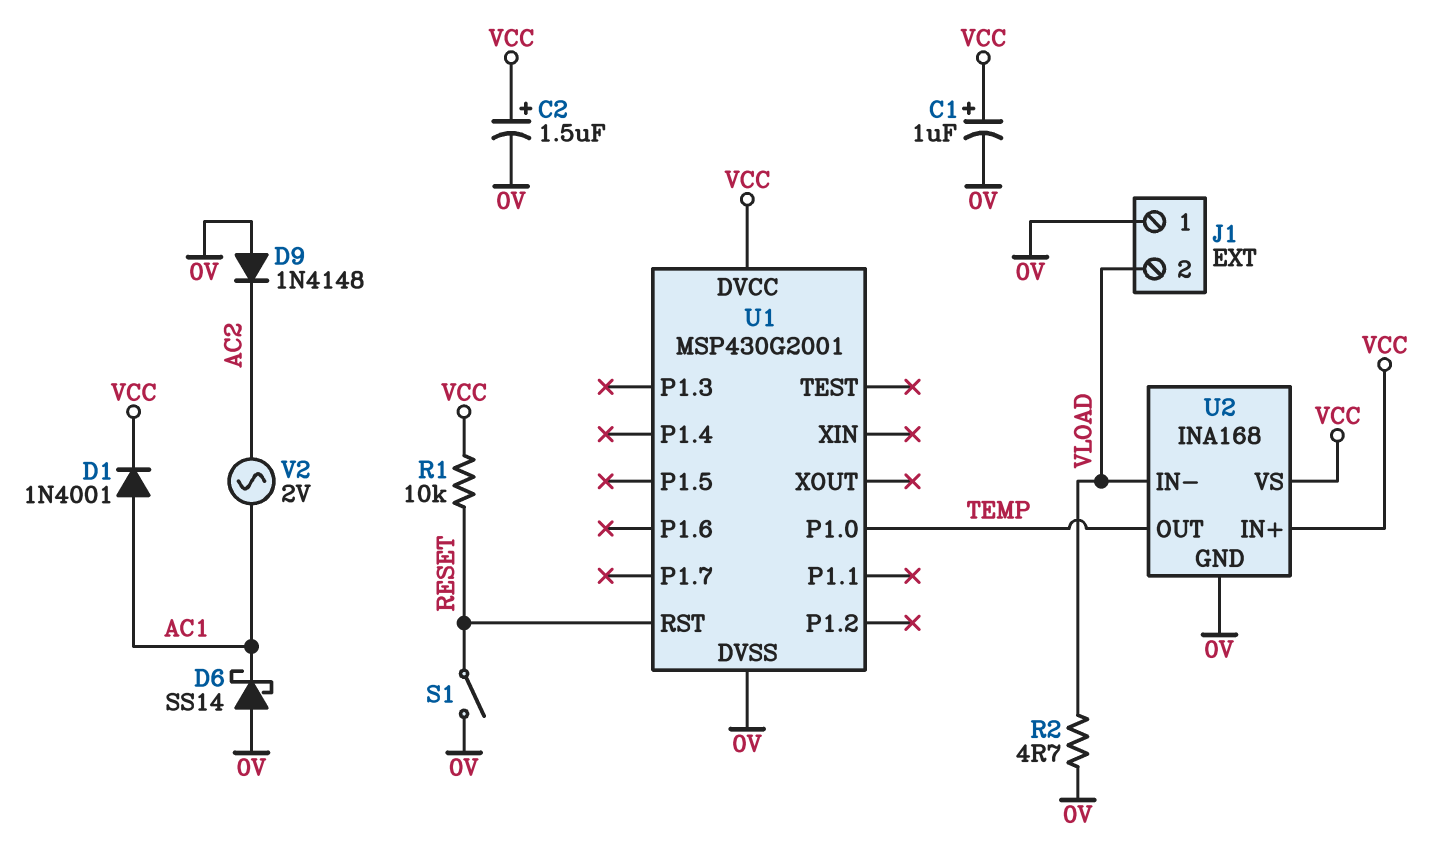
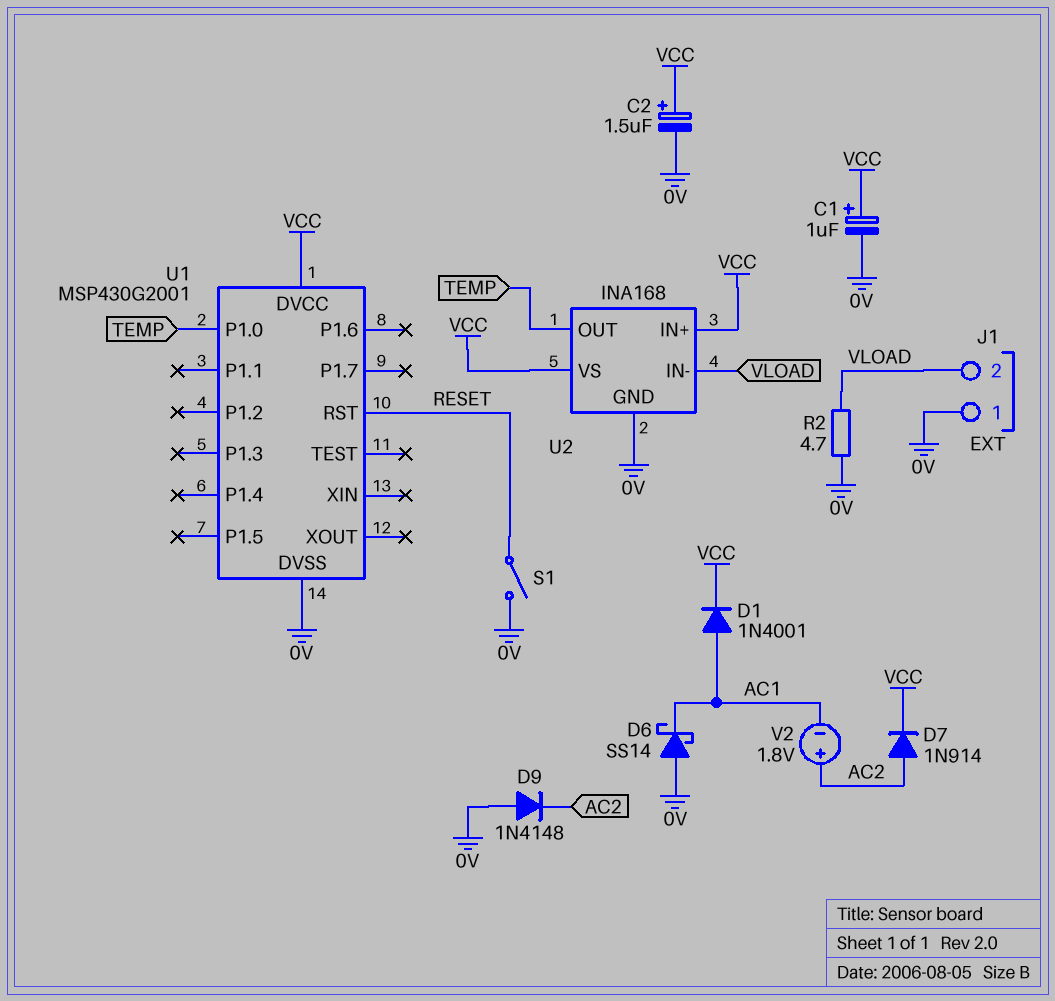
D7: none -> diode 1N914 (A AC2, K VCC)
R1: 10k (RESET, VCC) -> none
V2: AC 2V (AC1, AC2) -> 1.8V (plus AC2, minus AC1)

